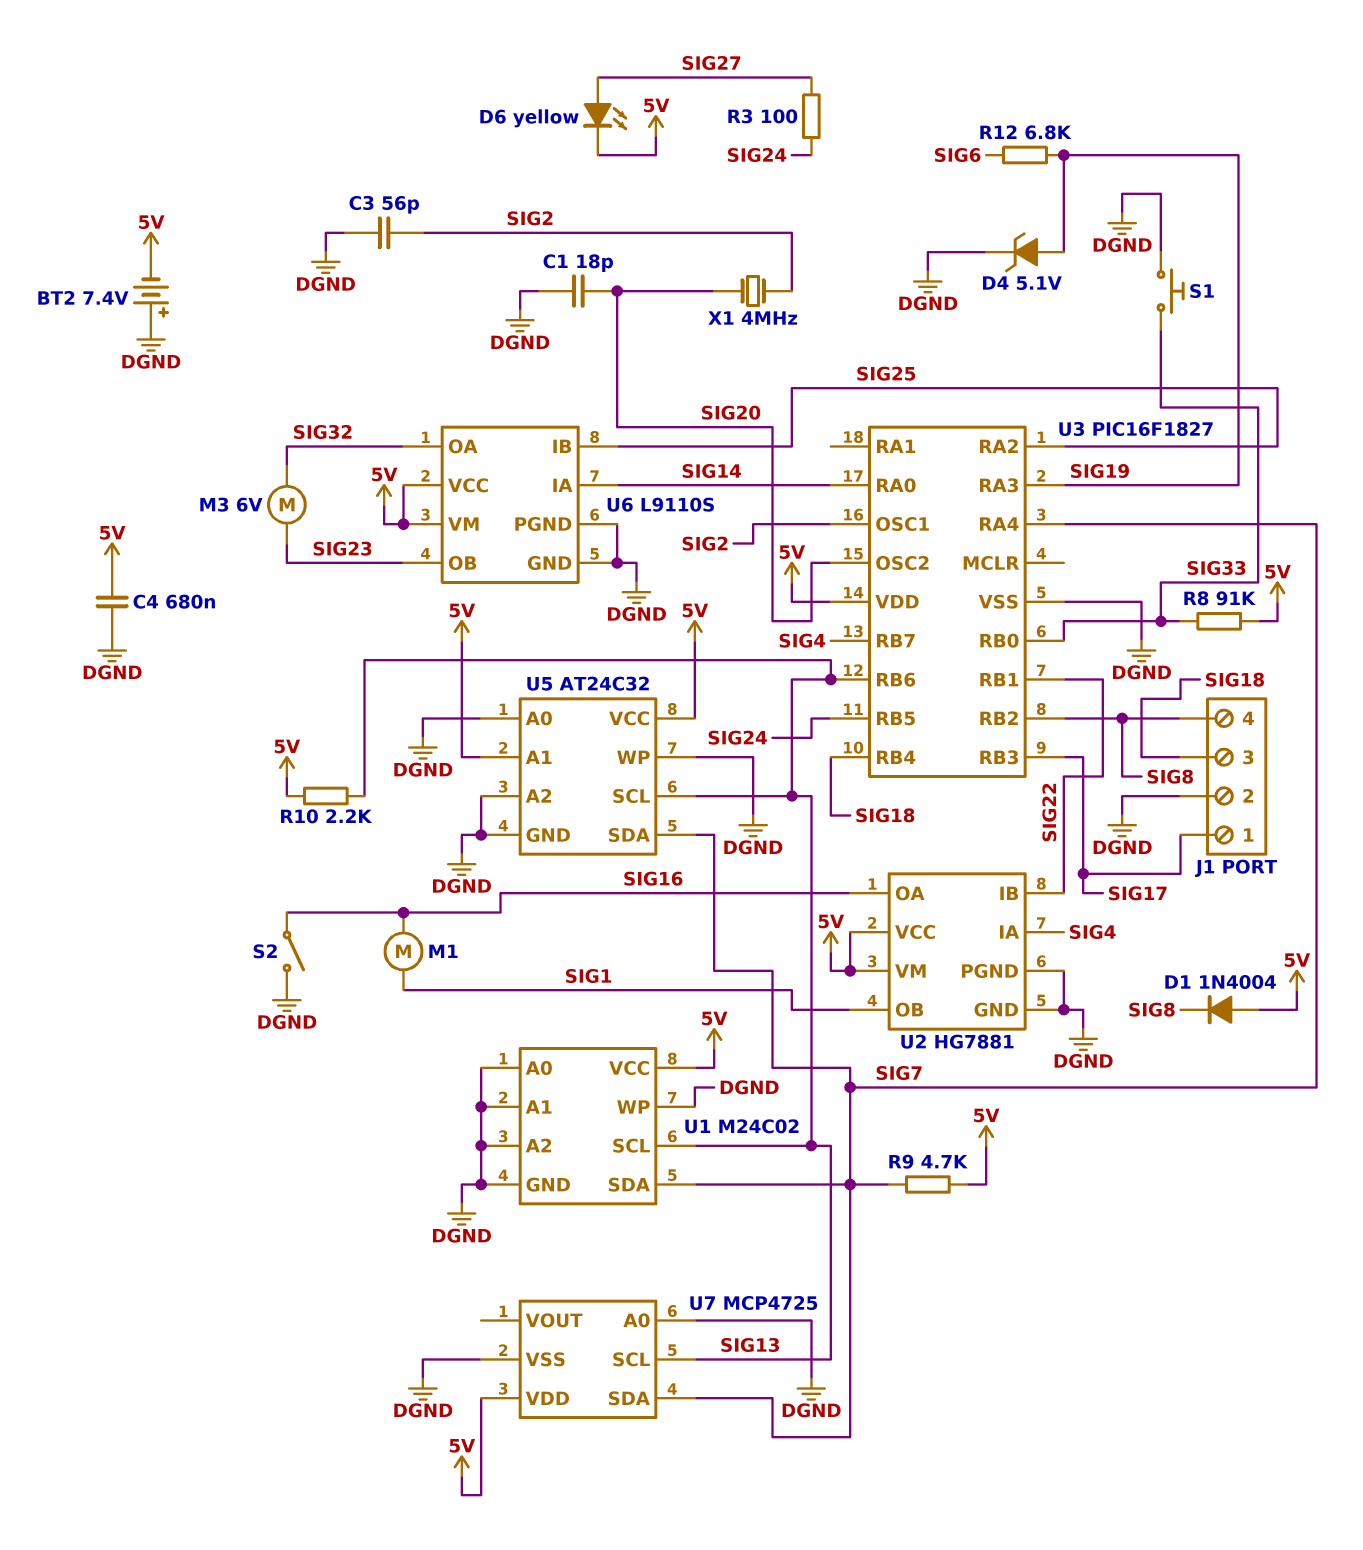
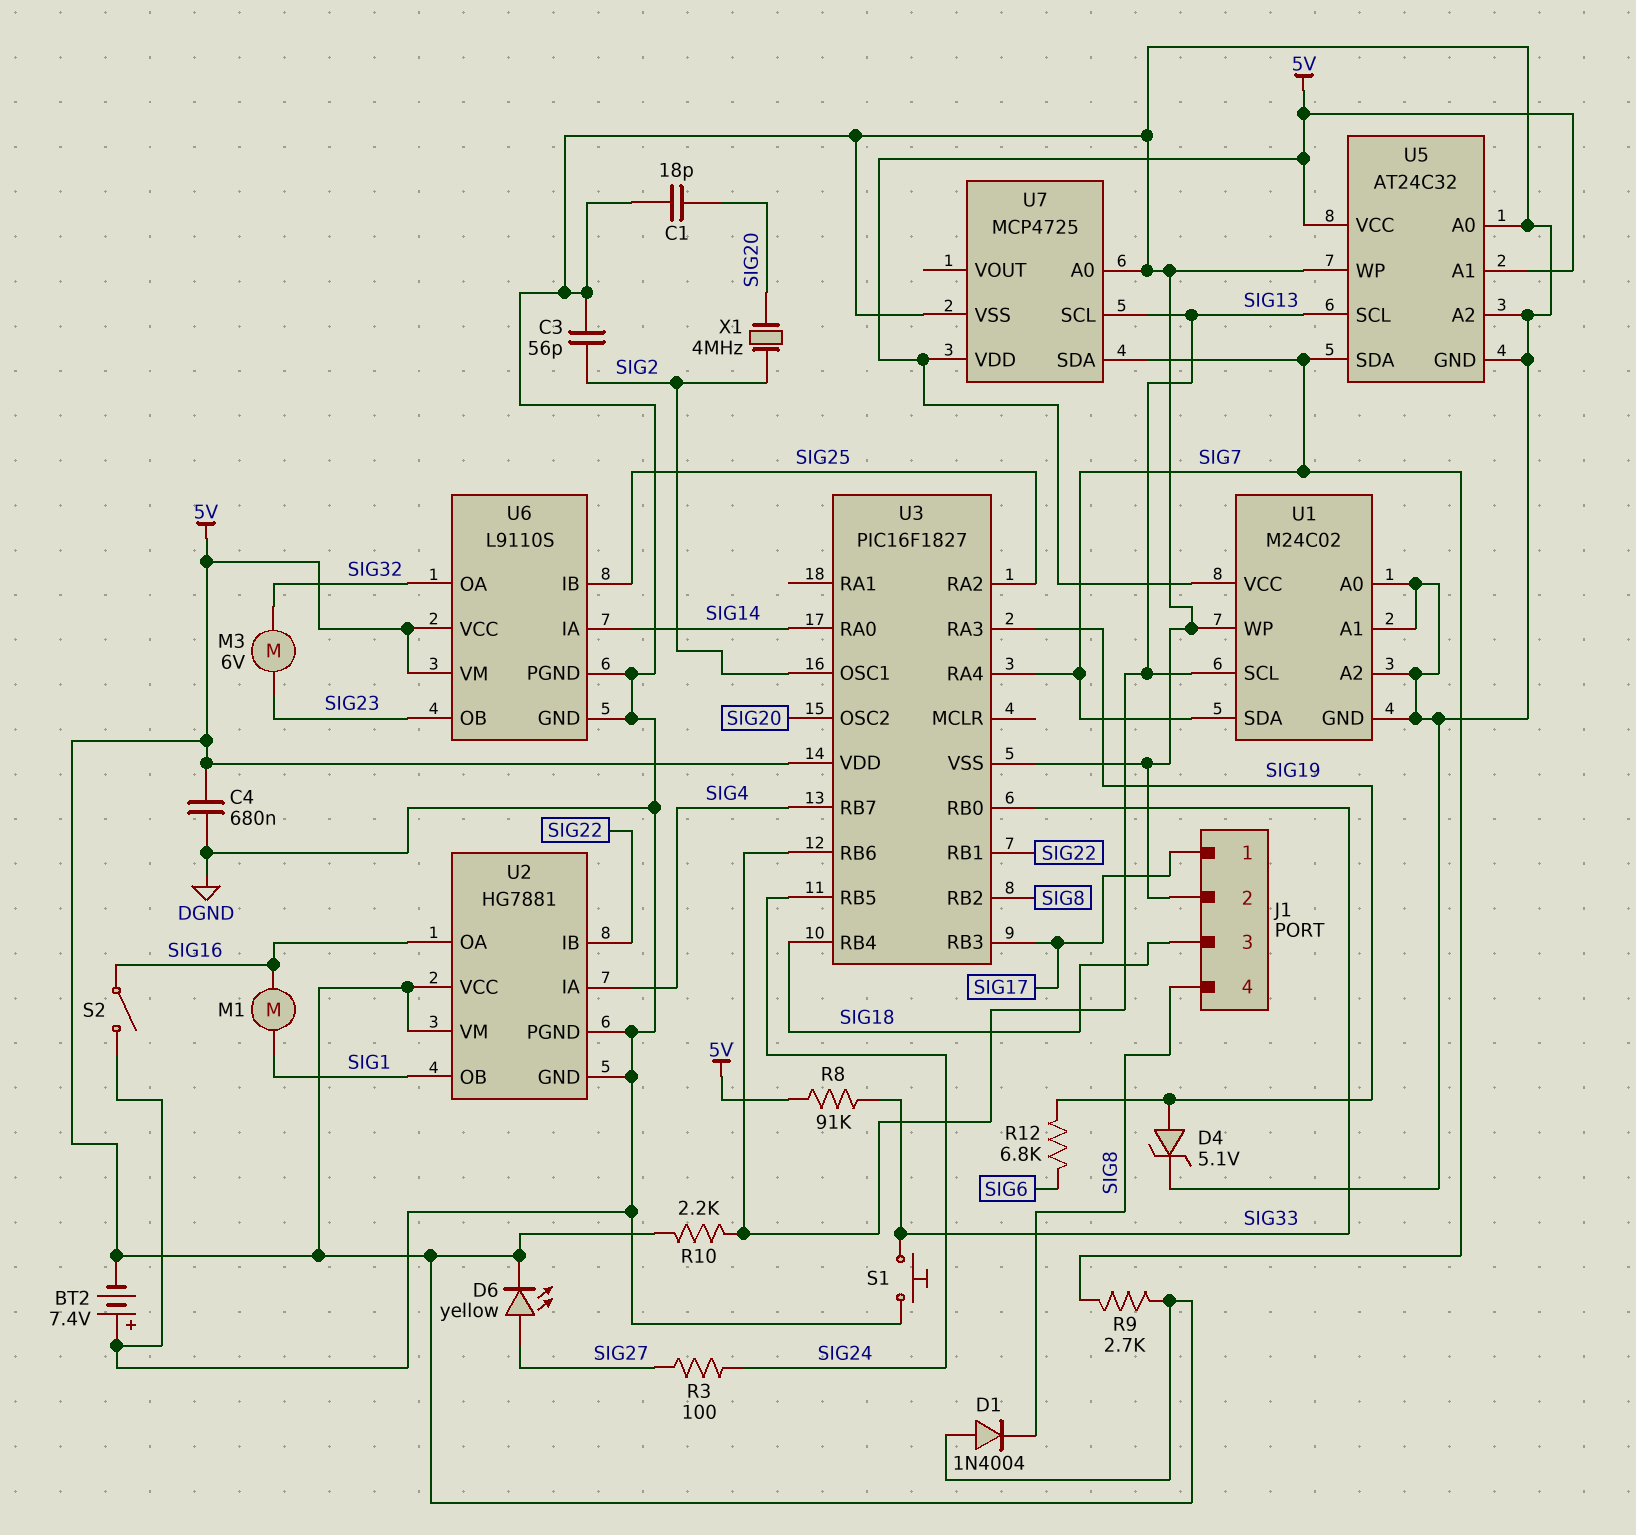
R9: 4.7k (5V, SIG7) -> 2.7k (5V, SIG7)

